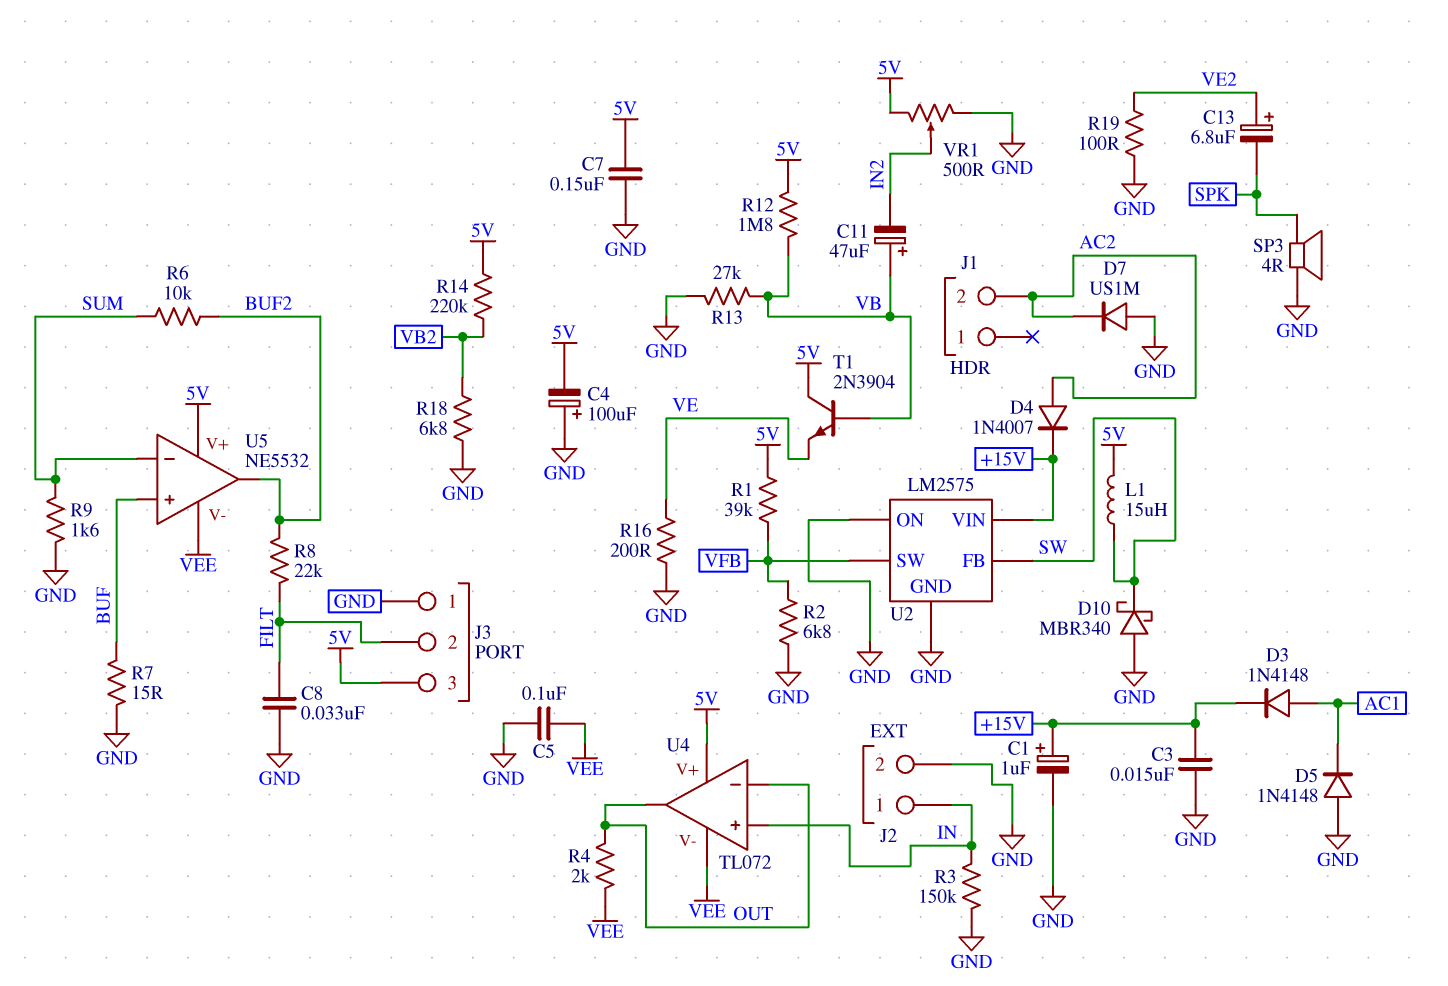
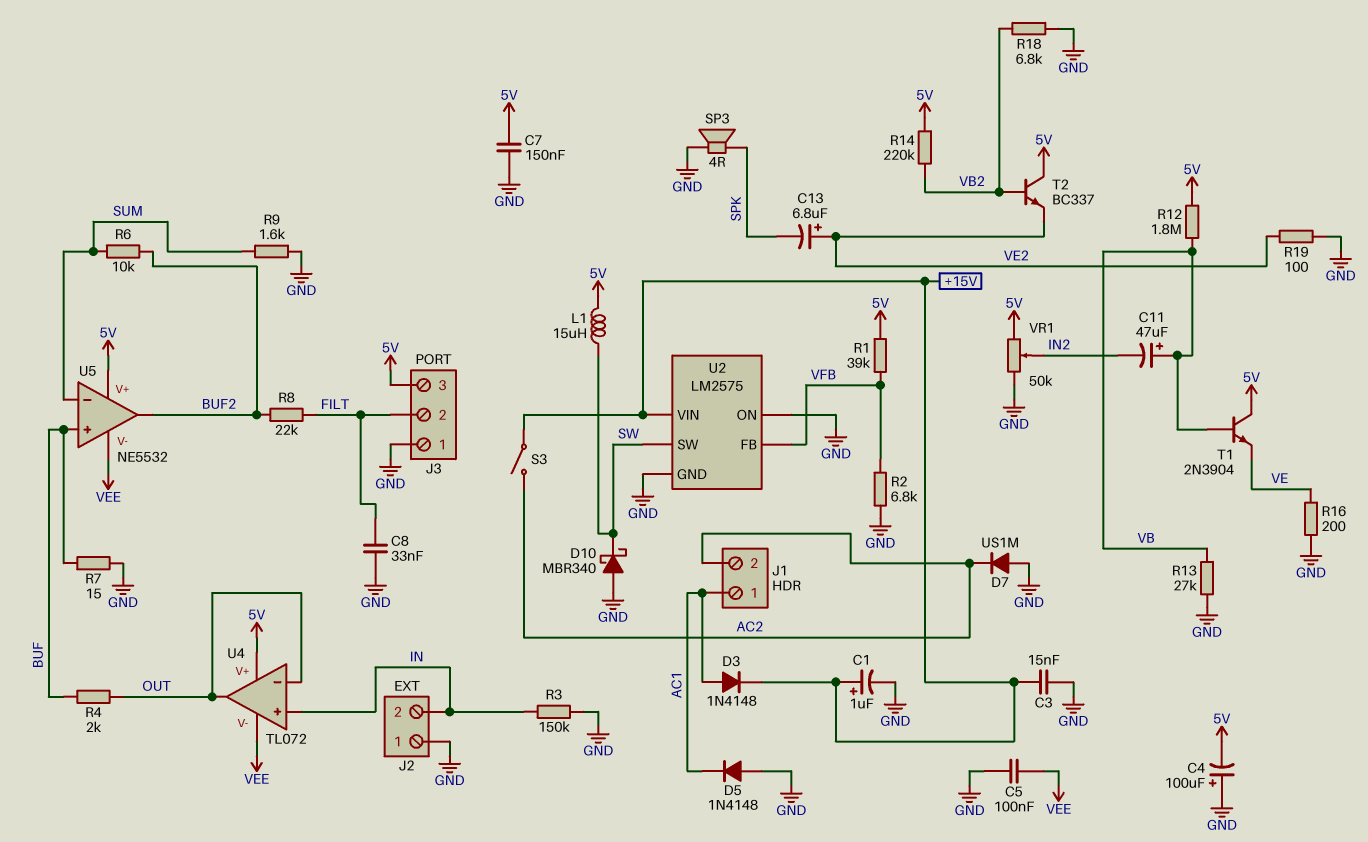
D4: diode 1N4007 (A AC2, K +15V) -> none
J1 pin 1: none -> AC1
J2 pin 1: IN -> GND
J2 pin 2: GND -> IN
R4: 2k (OUT, VEE) -> 2k (BUF, OUT)
S3: none -> switch (+15V, AC2)
T2: none -> NPN BC337 (B VB2, C 5V, E VE2)
U2 pin FB: SW -> VFB
U2 pin SW: VFB -> SW
VR1: 500 (5V, GND, wiper IN2) -> 50k (5V, GND, wiper IN2)

